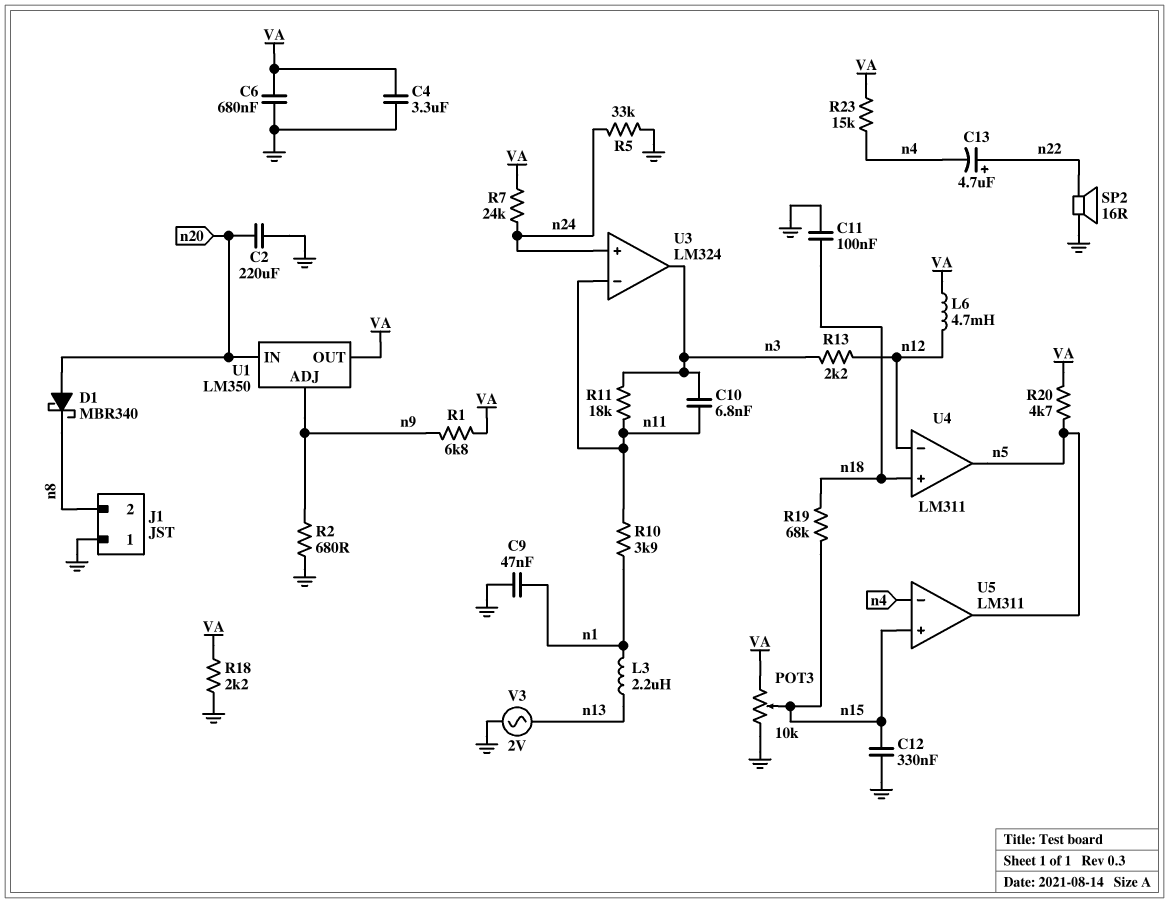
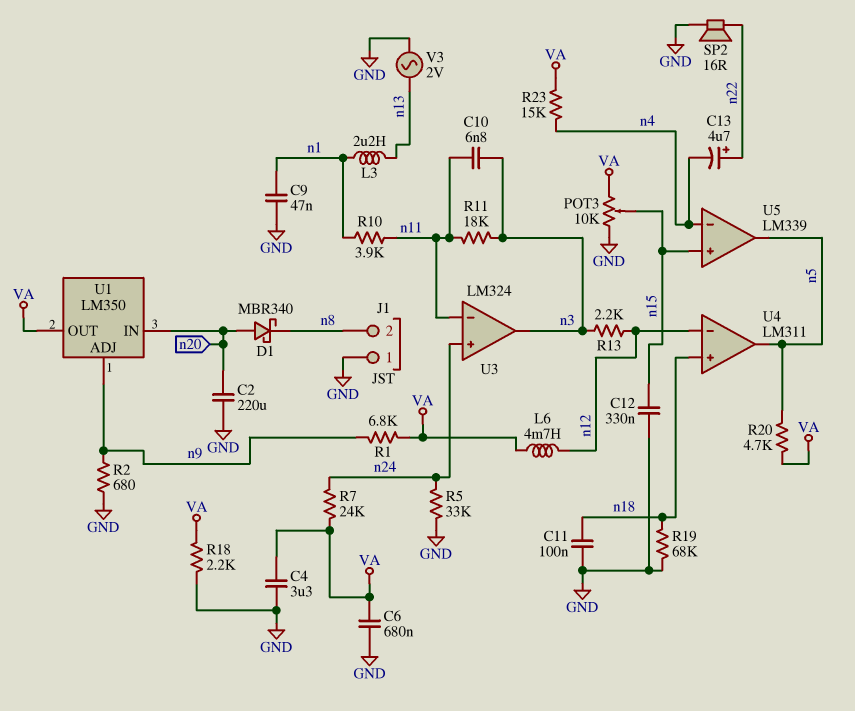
R19: 68k (n15, n18) -> 68k (GND, n18)
U5: LM311 -> LM339

